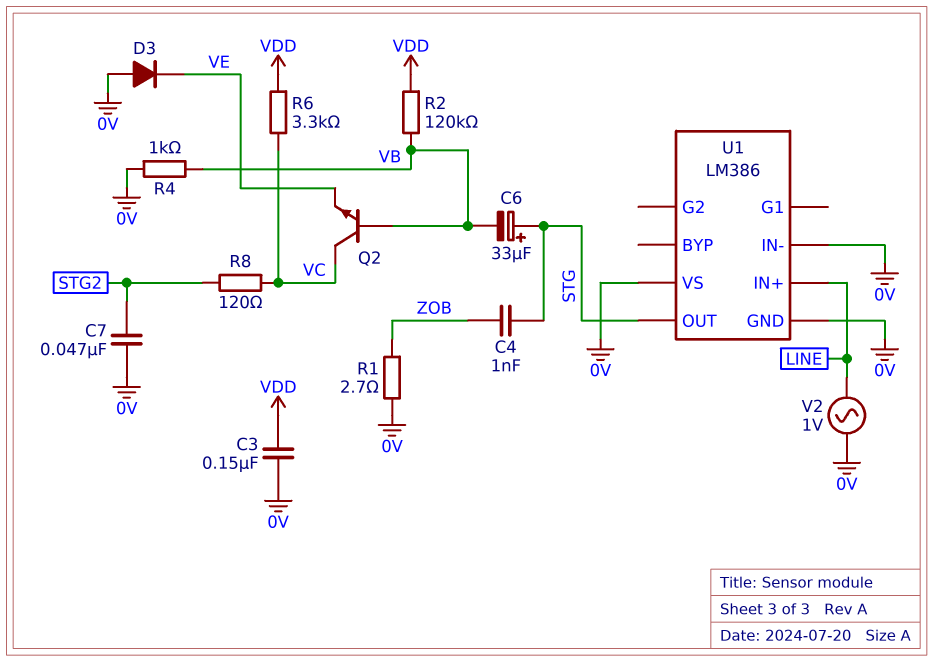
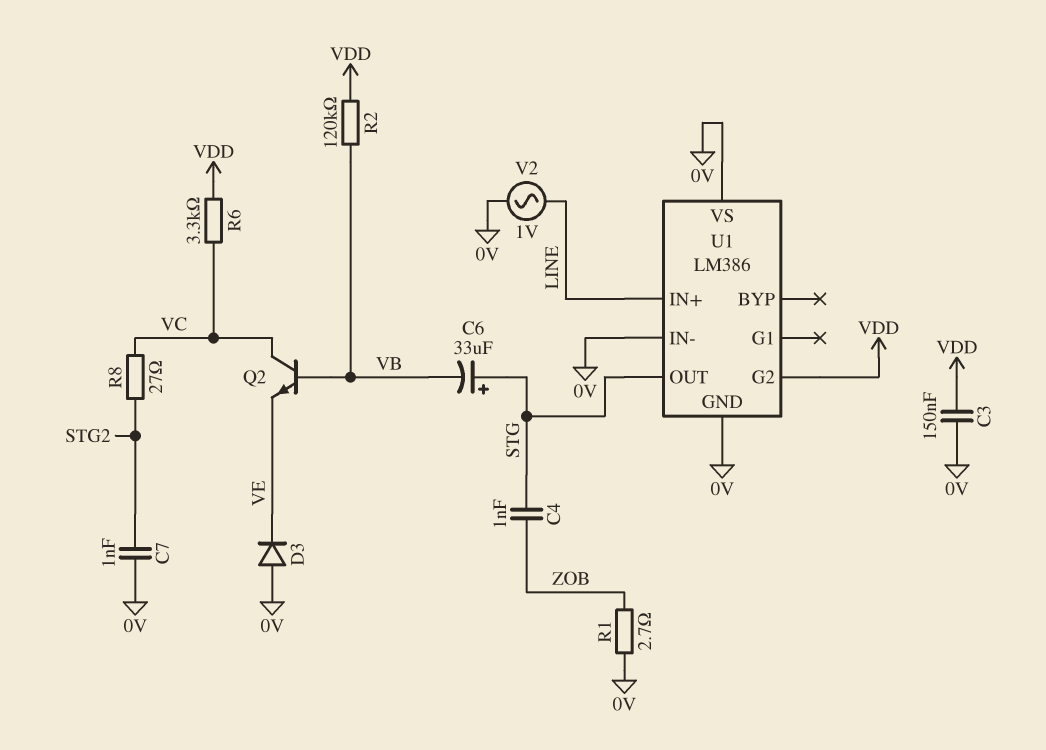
C7: 47nF (0V, STG2) -> 1nF (0V, STG2)
R4: 1k (0V, VB) -> none
R8: 120 (STG2, VC) -> 27 (STG2, VC)
U1 pin G2: none -> VDD

